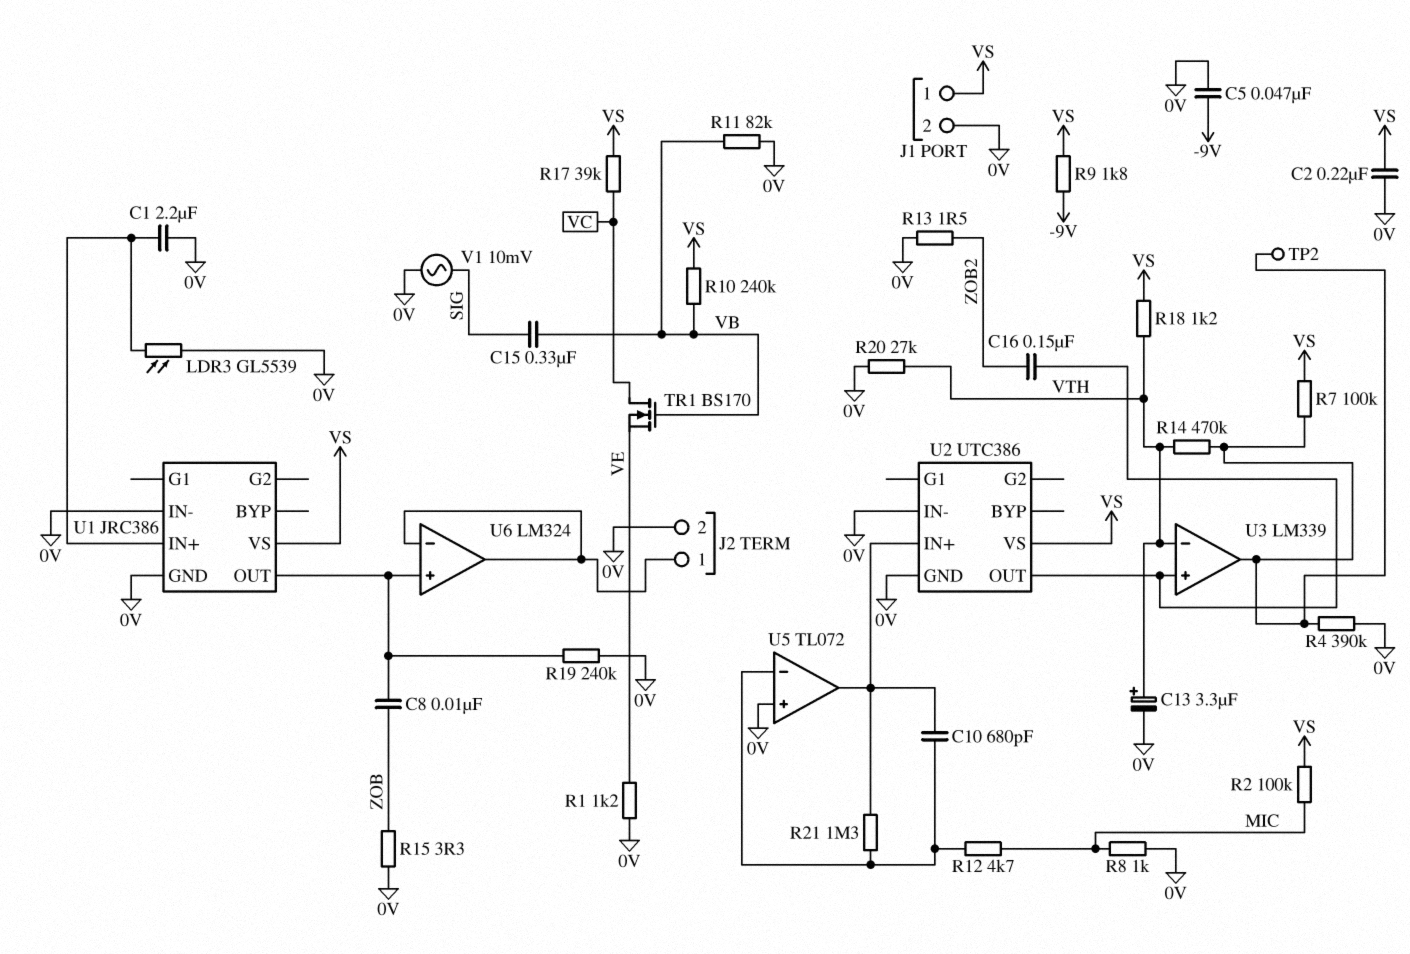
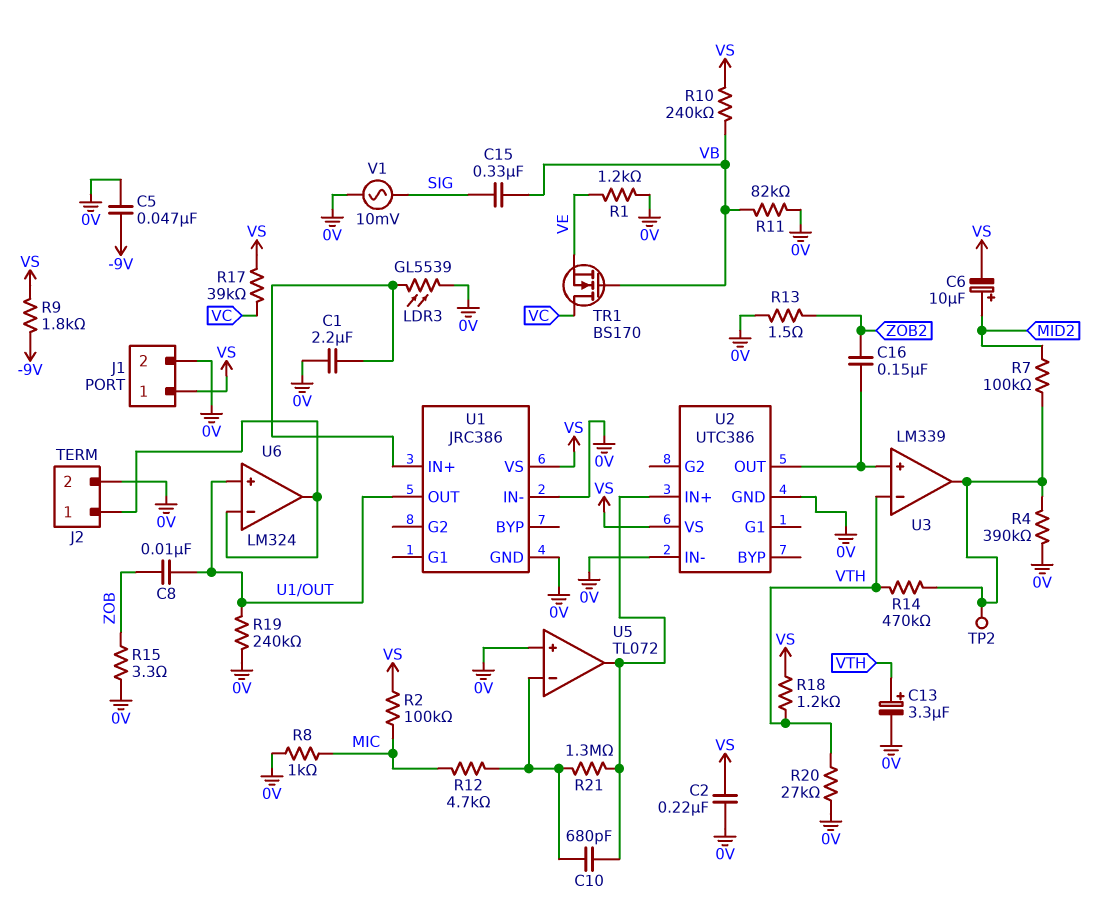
C6: none -> 10uF (plus MID2, minus VS)
R7: 100k (U3/out, VS) -> 100k (MID2, U3/out)

